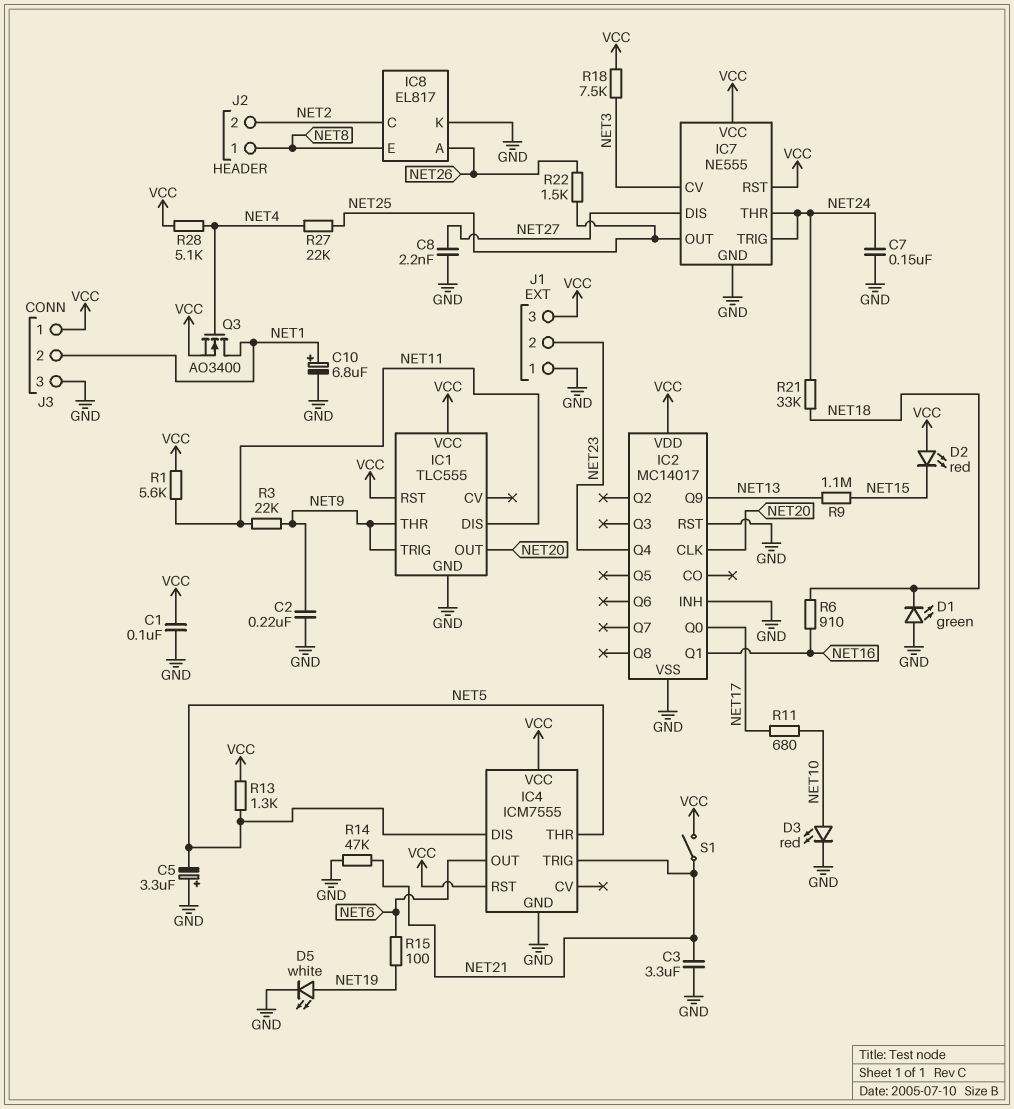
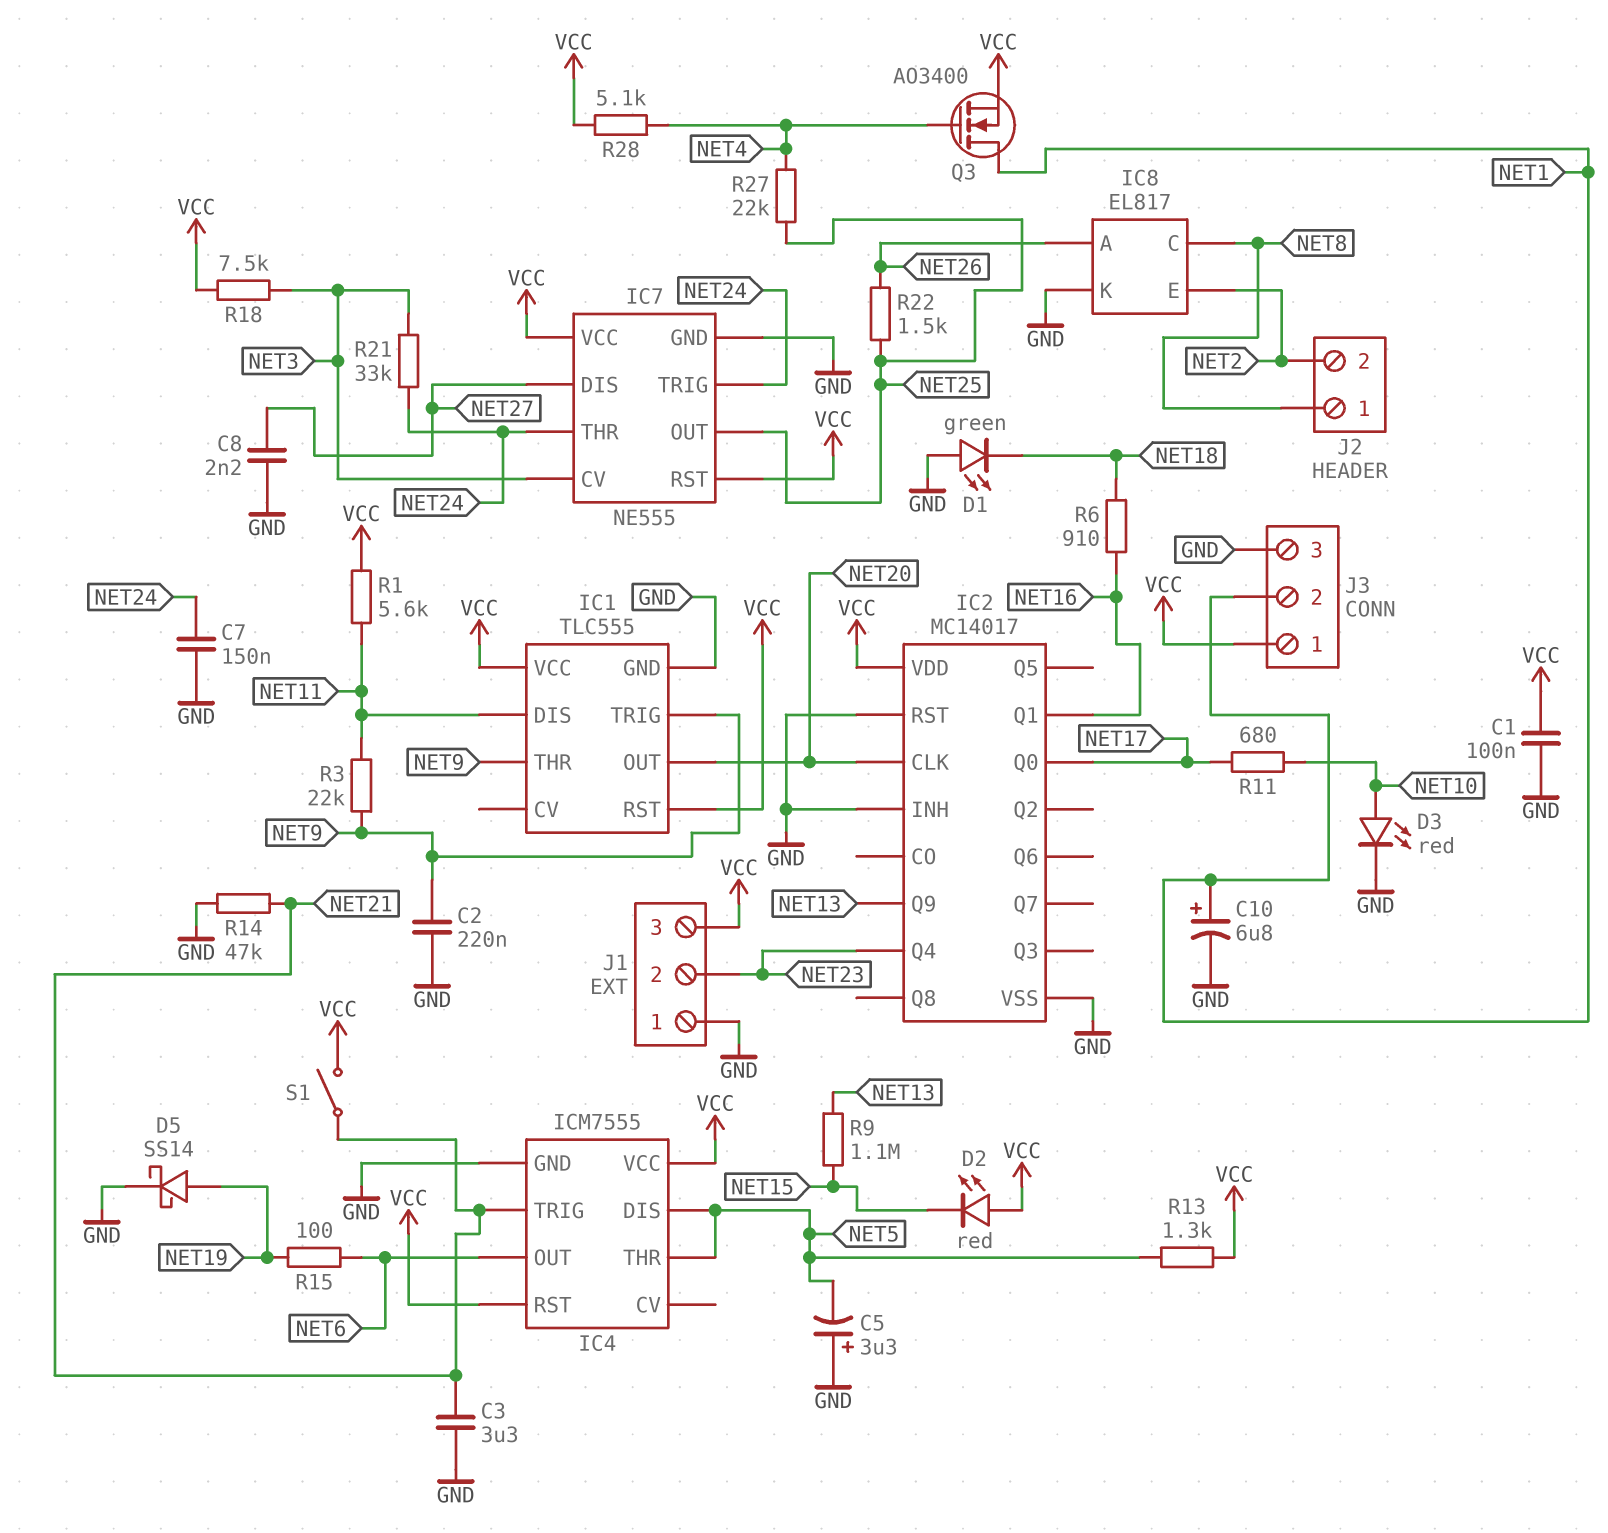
D5: LED white (A NET19, K GND) -> schottky SS14 (A NET19, K GND)
IC8 pin C: NET2 -> NET8
IC8 pin E: NET8 -> NET2
R21: 33k (NET18, NET24) -> 33k (NET3, NET24)

